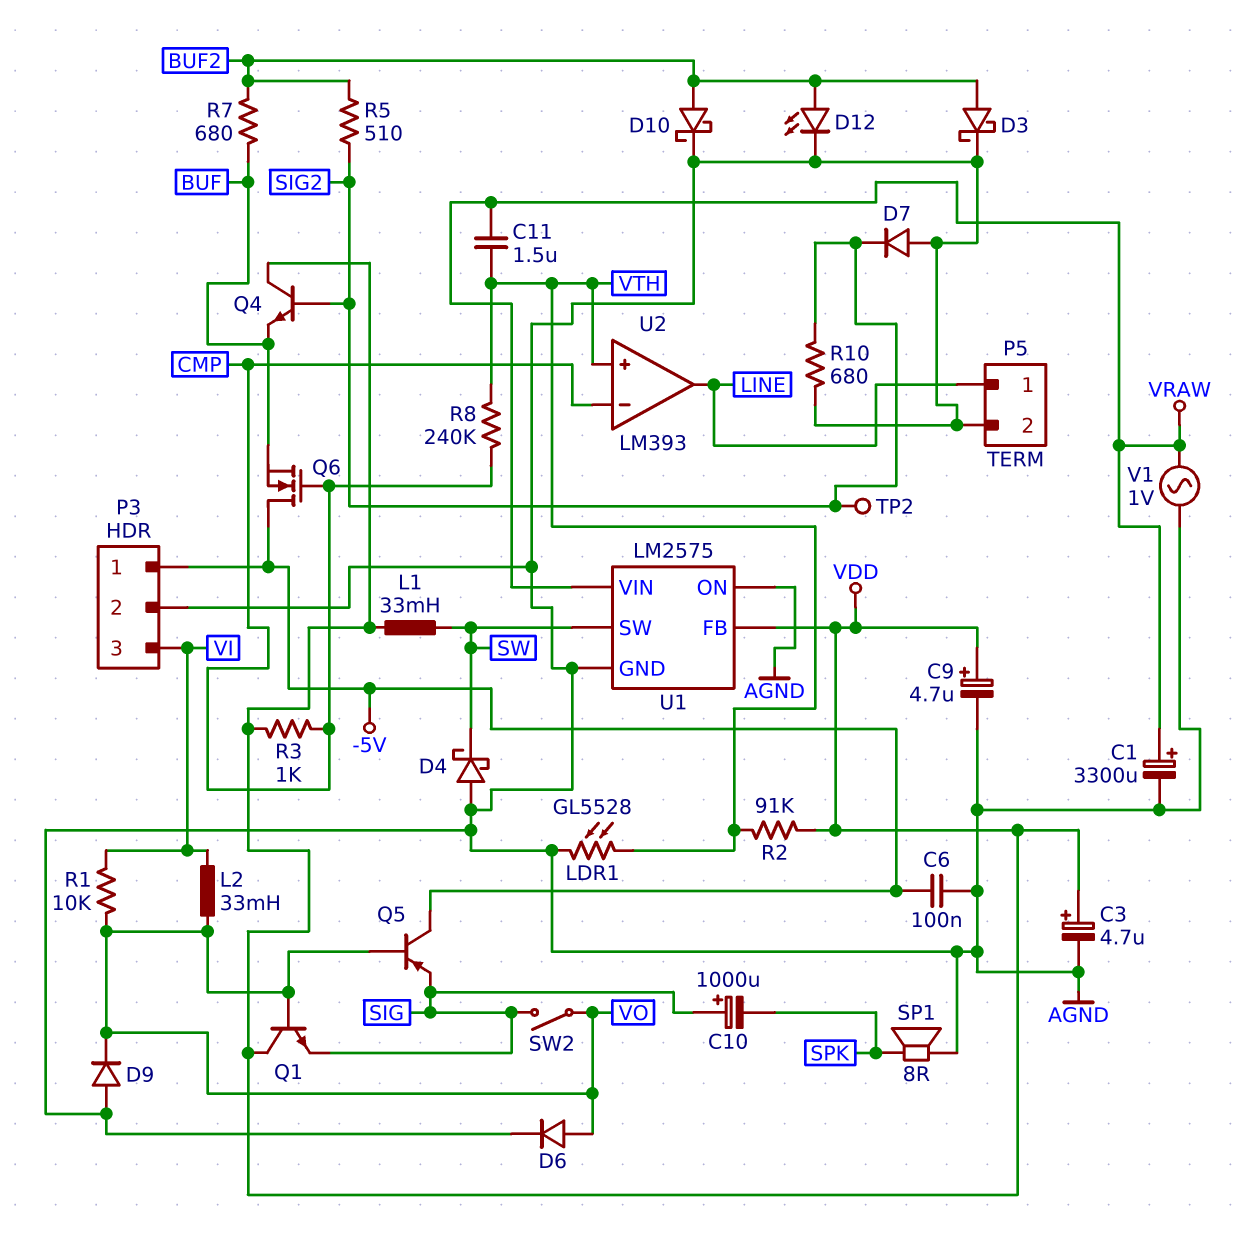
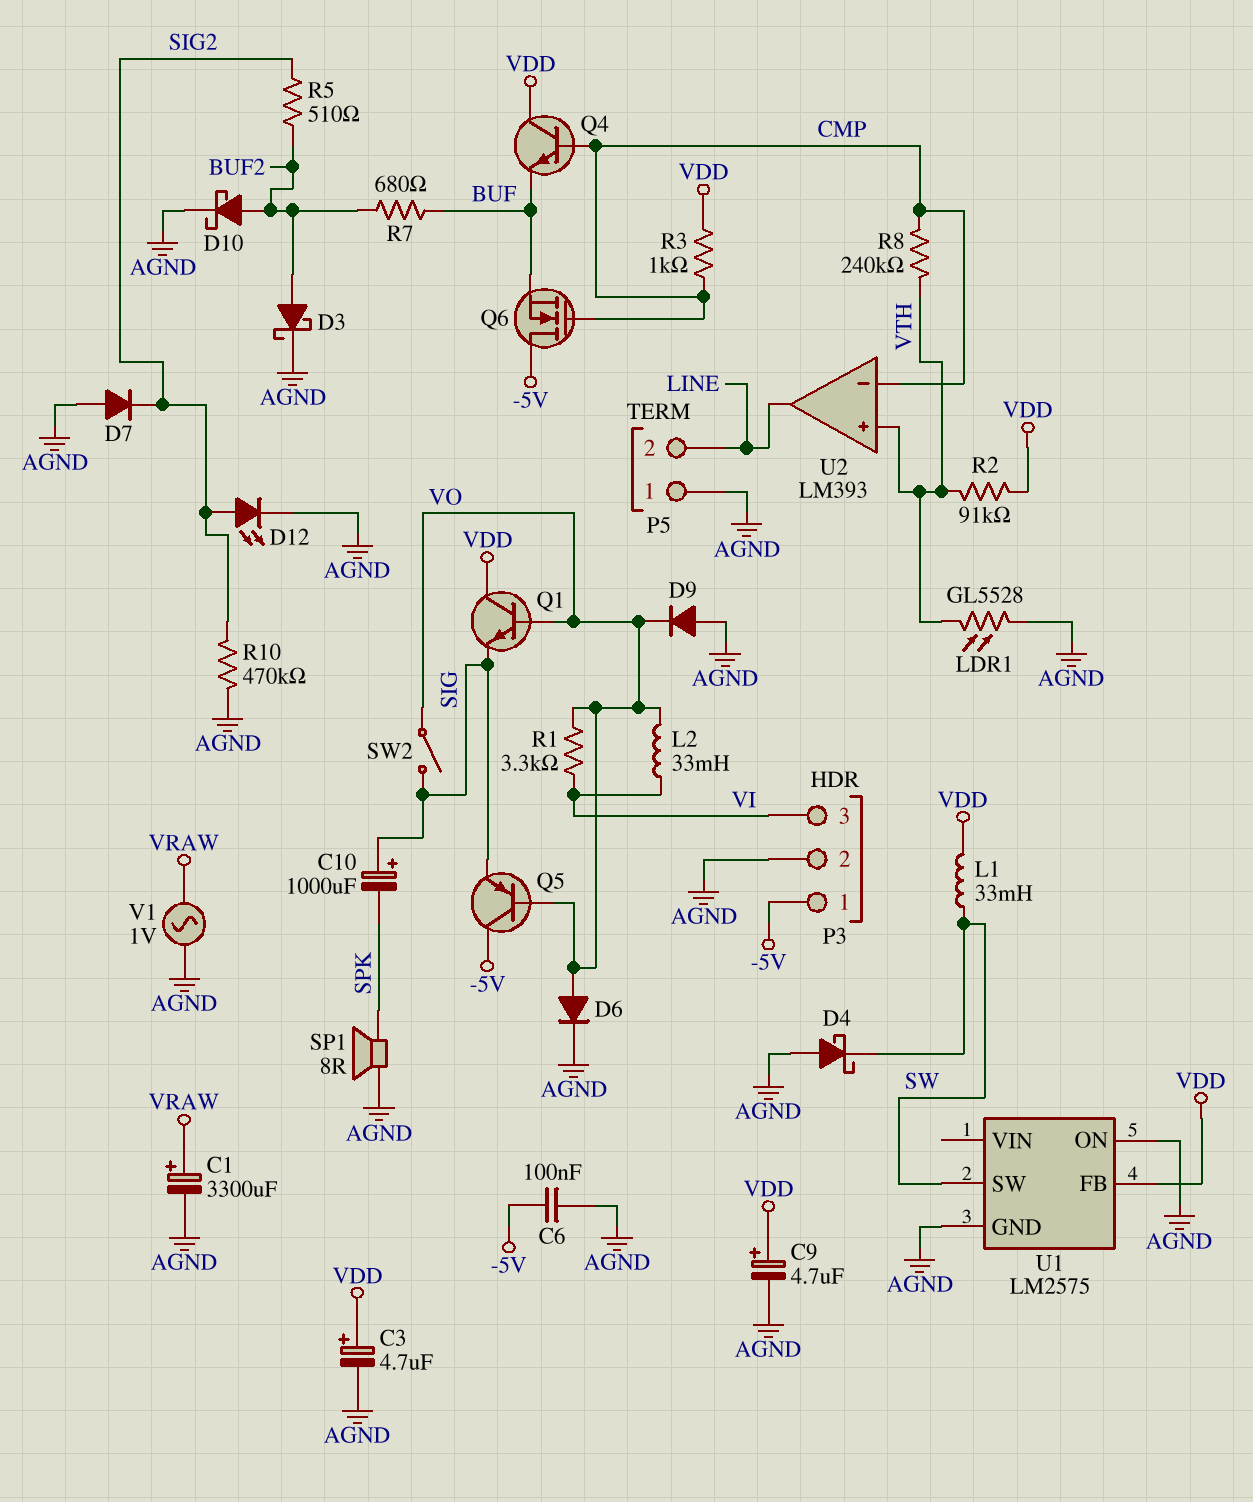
C11: 1.5uF (VRAW, VTH) -> none
D12: LED (A BUF2, K AGND) -> LED (A SIG2, K AGND)
P5 pin 1: LINE -> AGND
P5 pin 2: AGND -> LINE
Q4: NPN (B SIG2, C VDD, E BUF) -> NPN (B CMP, C VDD, E BUF)
R1: 10k (VI, VO) -> 3.3k (VI, VO)
R10: 680 (AGND, SIG2) -> 470k (AGND, SIG2)
TP2: test point (SIG2) -> none
U1 pin VIN: VRAW -> none

